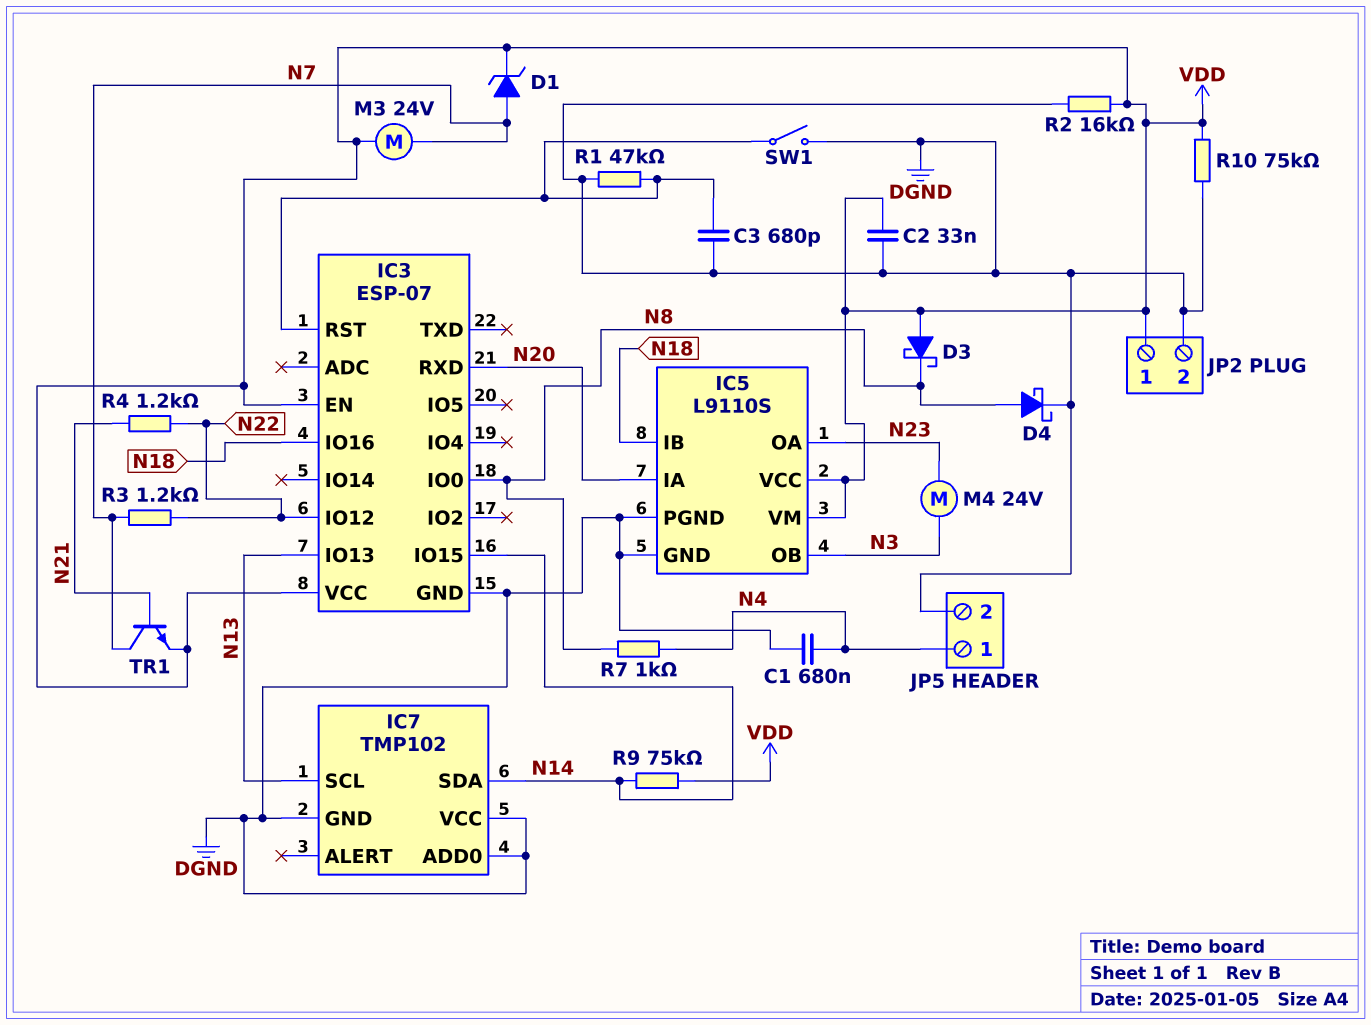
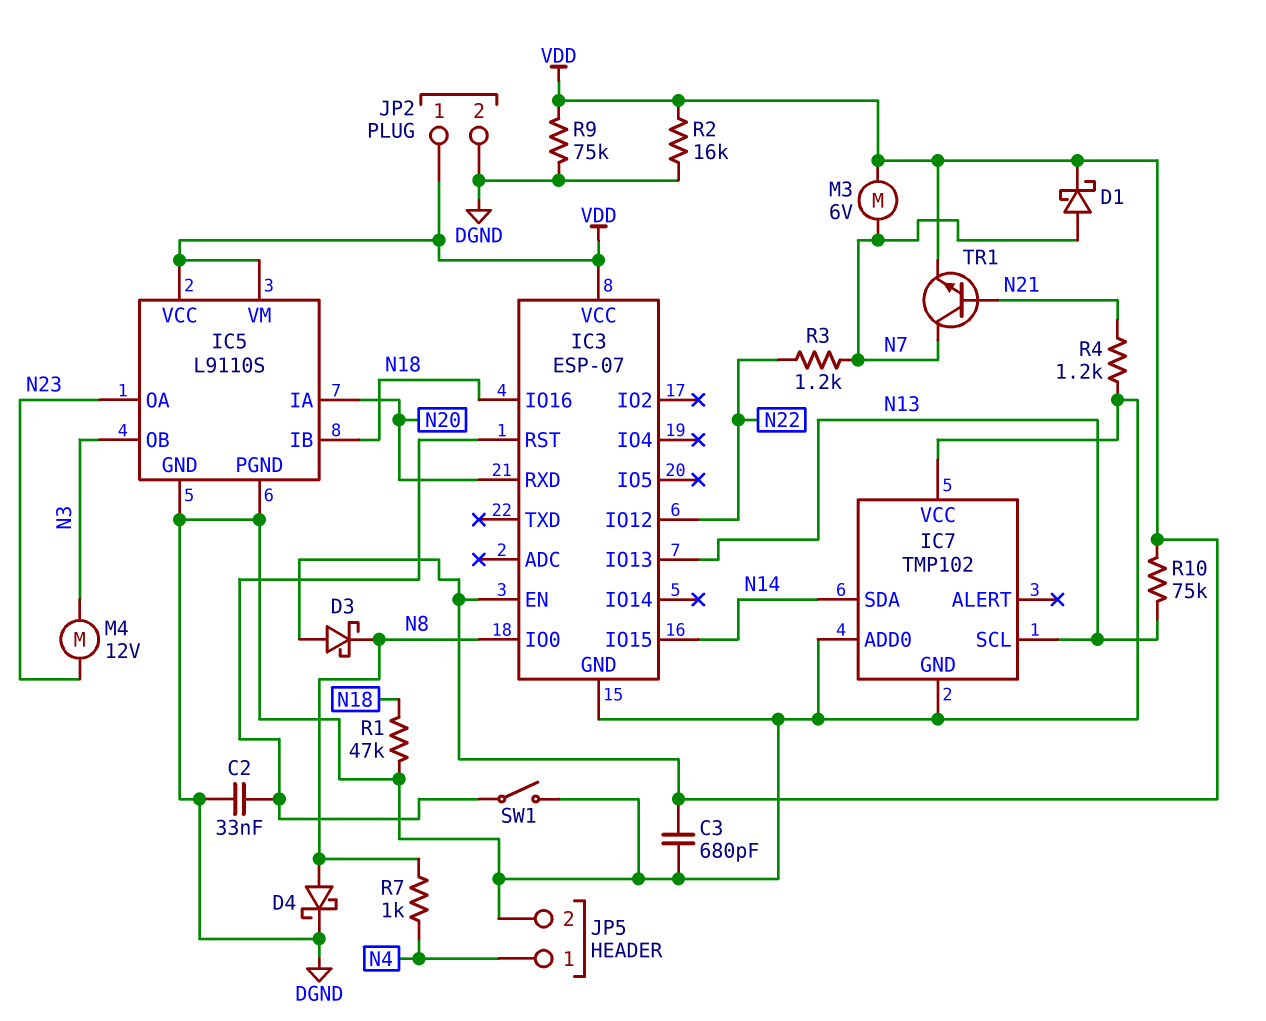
C1: 680nF (DGND, N4) -> none
C2: 33nF (DGND, VDD) -> 33nF (DGND, IC3/RST)
C3: 680pF (DGND, IC3/RST) -> 680pF (DGND, VDD)
D1: zener (A N7, K VDD) -> schottky (A N7, K VDD)
M3: motor 24V (N7, VDD) -> motor 6V (N7, VDD)
M4: motor 24V (N3, N23) -> motor 12V (N3, N23)
R1: 47k (DGND, IC3/RST) -> 47k (DGND, N18)
R4: 1.2k (N21, N22) -> 1.2k (DGND, N21)
R9: 75k (N14, VDD) -> 75k (DGND, VDD)
R10: 75k (DGND, VDD) -> 75k (N13, VDD)

